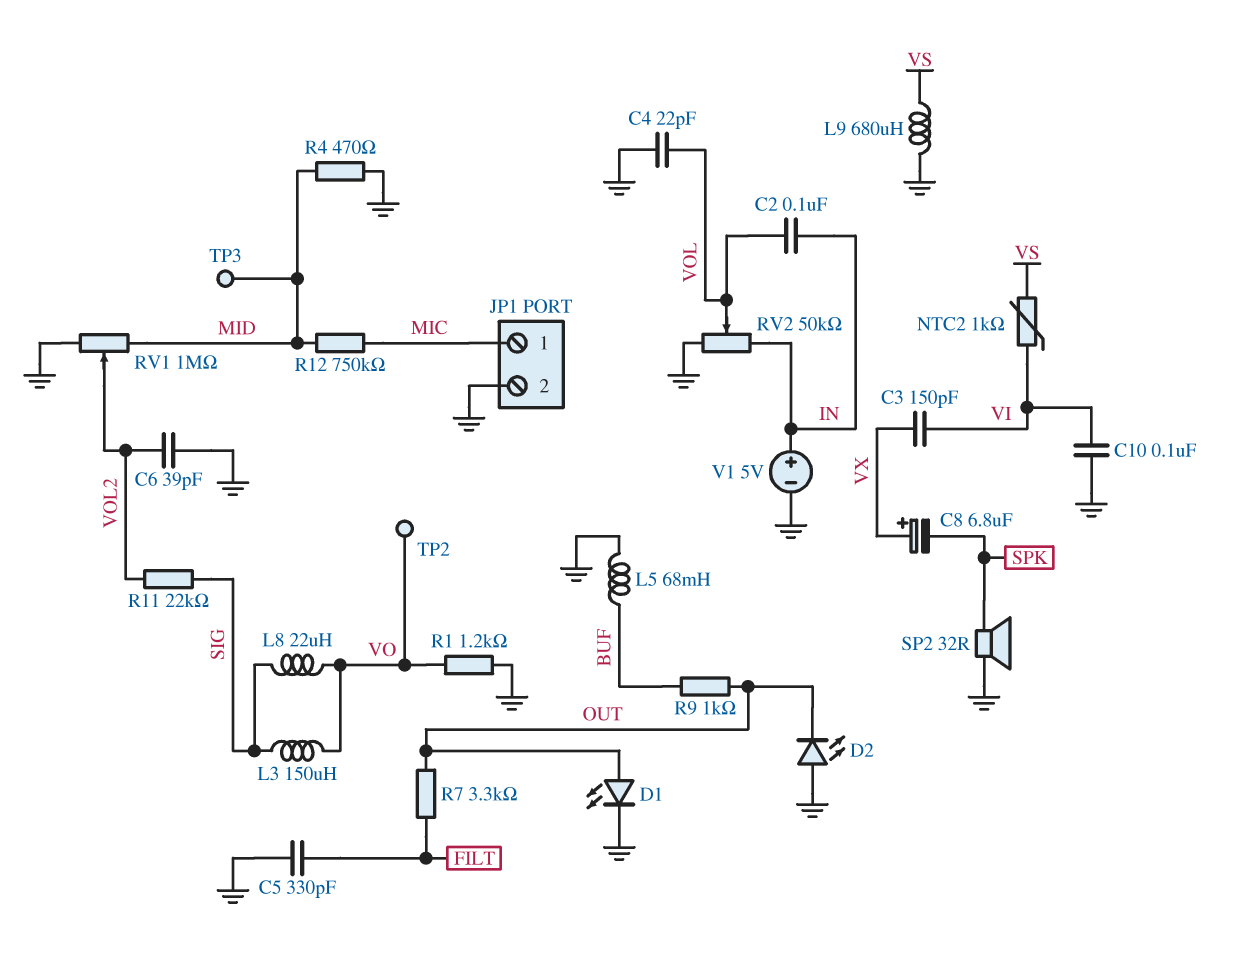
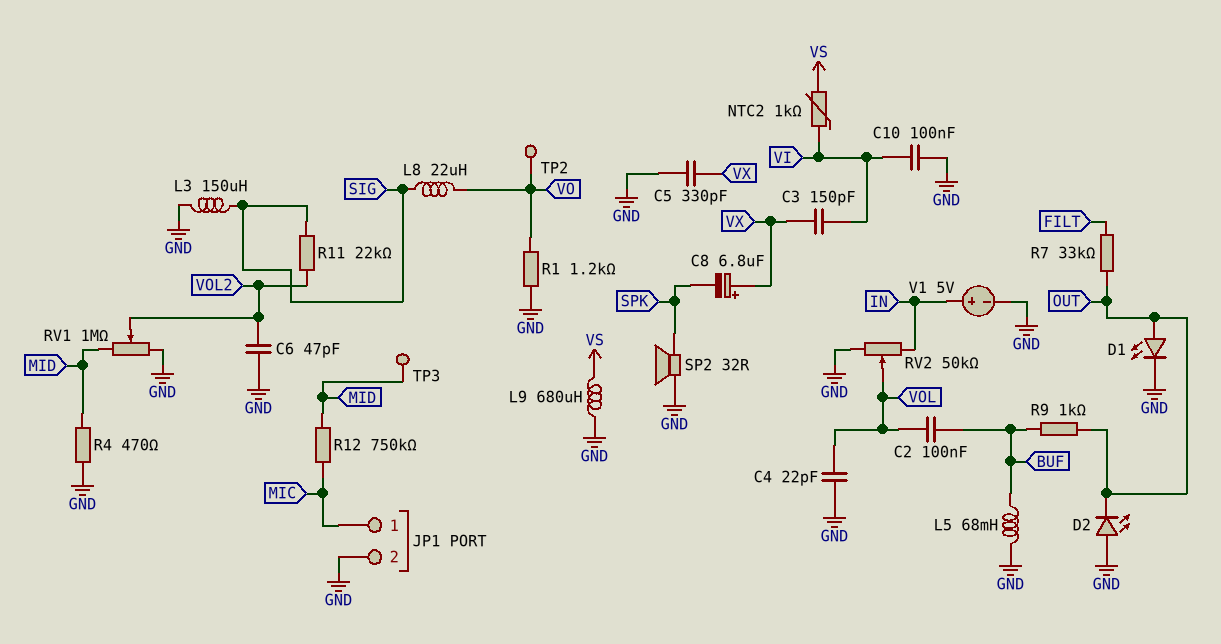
C2: 100nF (IN, VOL) -> 100nF (BUF, VOL)
C5: 330pF (FILT, GND) -> 330pF (GND, VX)
C6: 39pF (GND, VOL2) -> 47pF (GND, VOL2)
L3: 150uH (SIG, VO) -> 150uH (GND, SIG)
R7: 3.3k (FILT, OUT) -> 33k (FILT, OUT)

